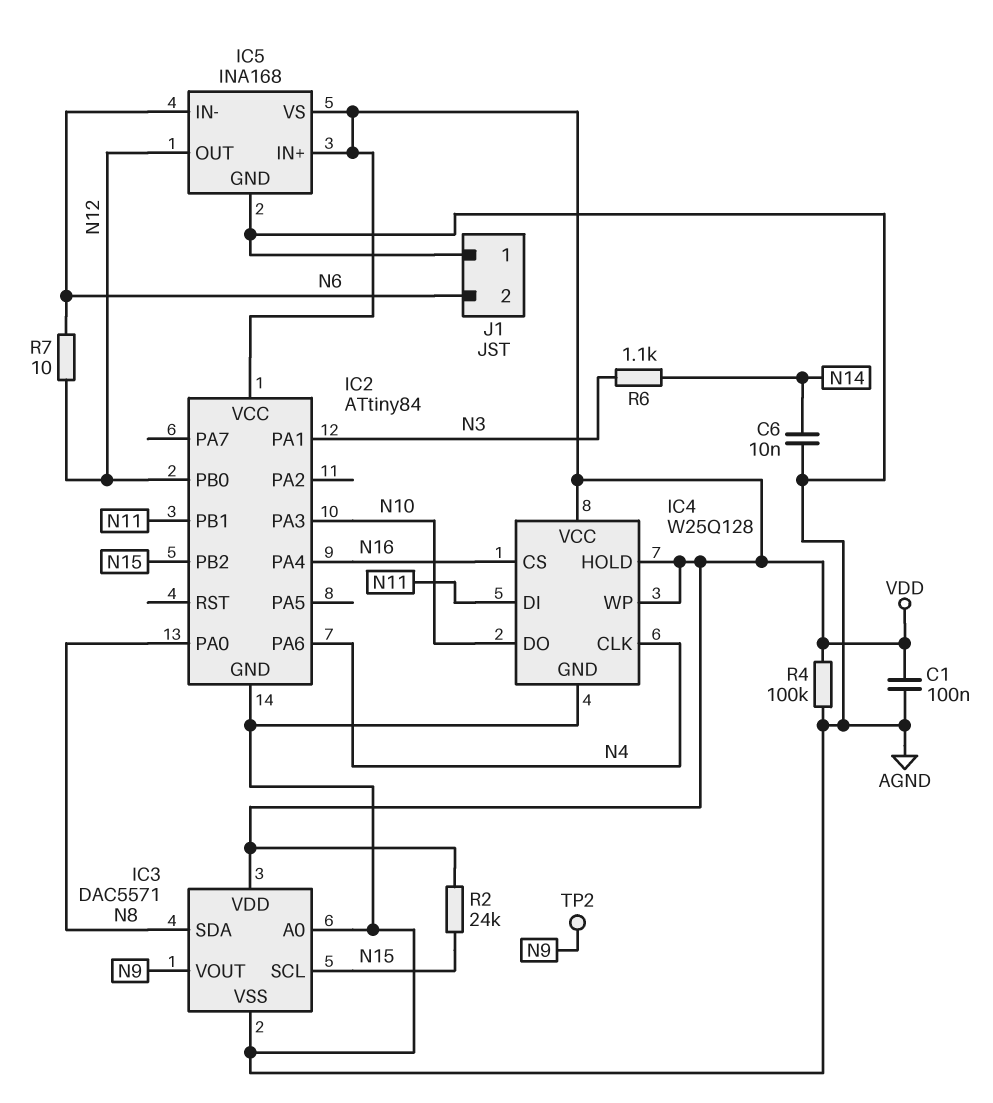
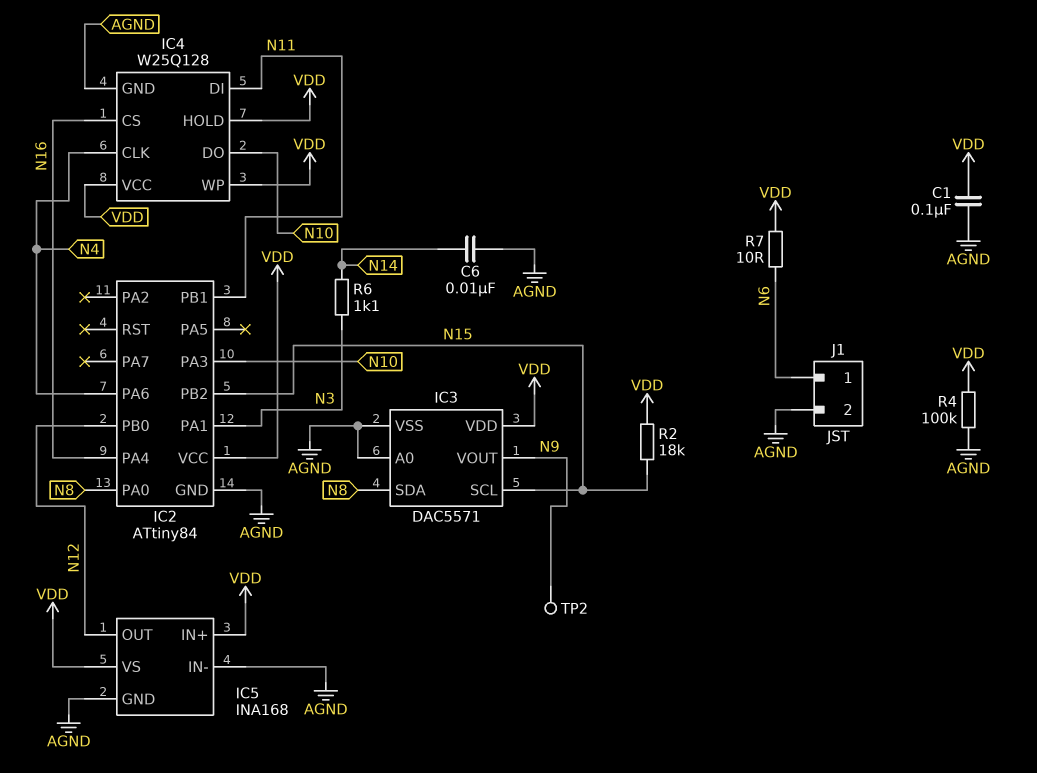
IC5 pin IN-: N6 -> AGND
J1 pin 1: AGND -> N6
J1 pin 2: N6 -> AGND
R2: 24k (N15, VDD) -> 18k (N15, VDD)
R7: 10 (N6, N12) -> 10 (N6, VDD)

